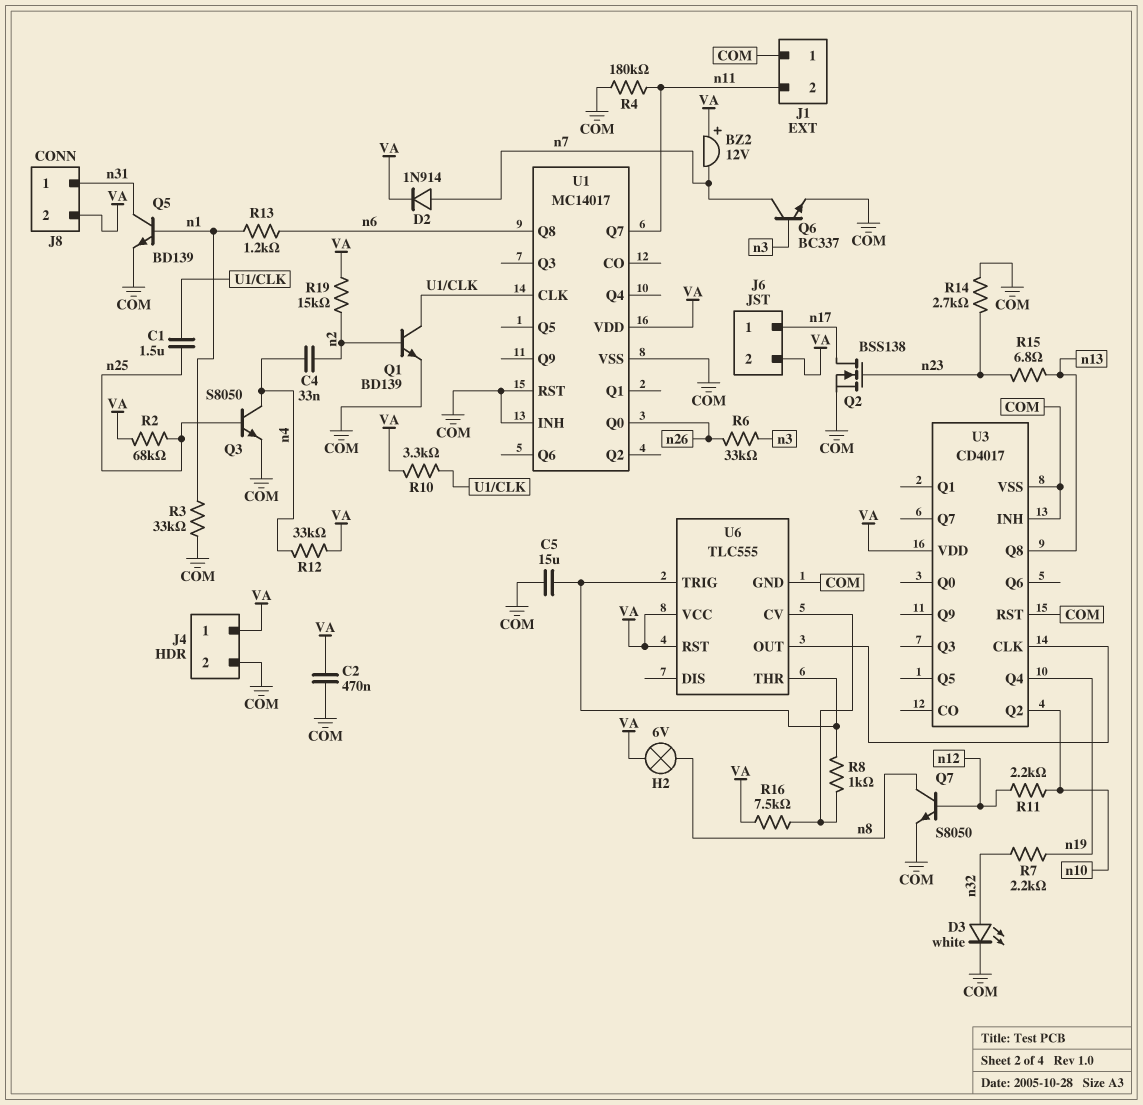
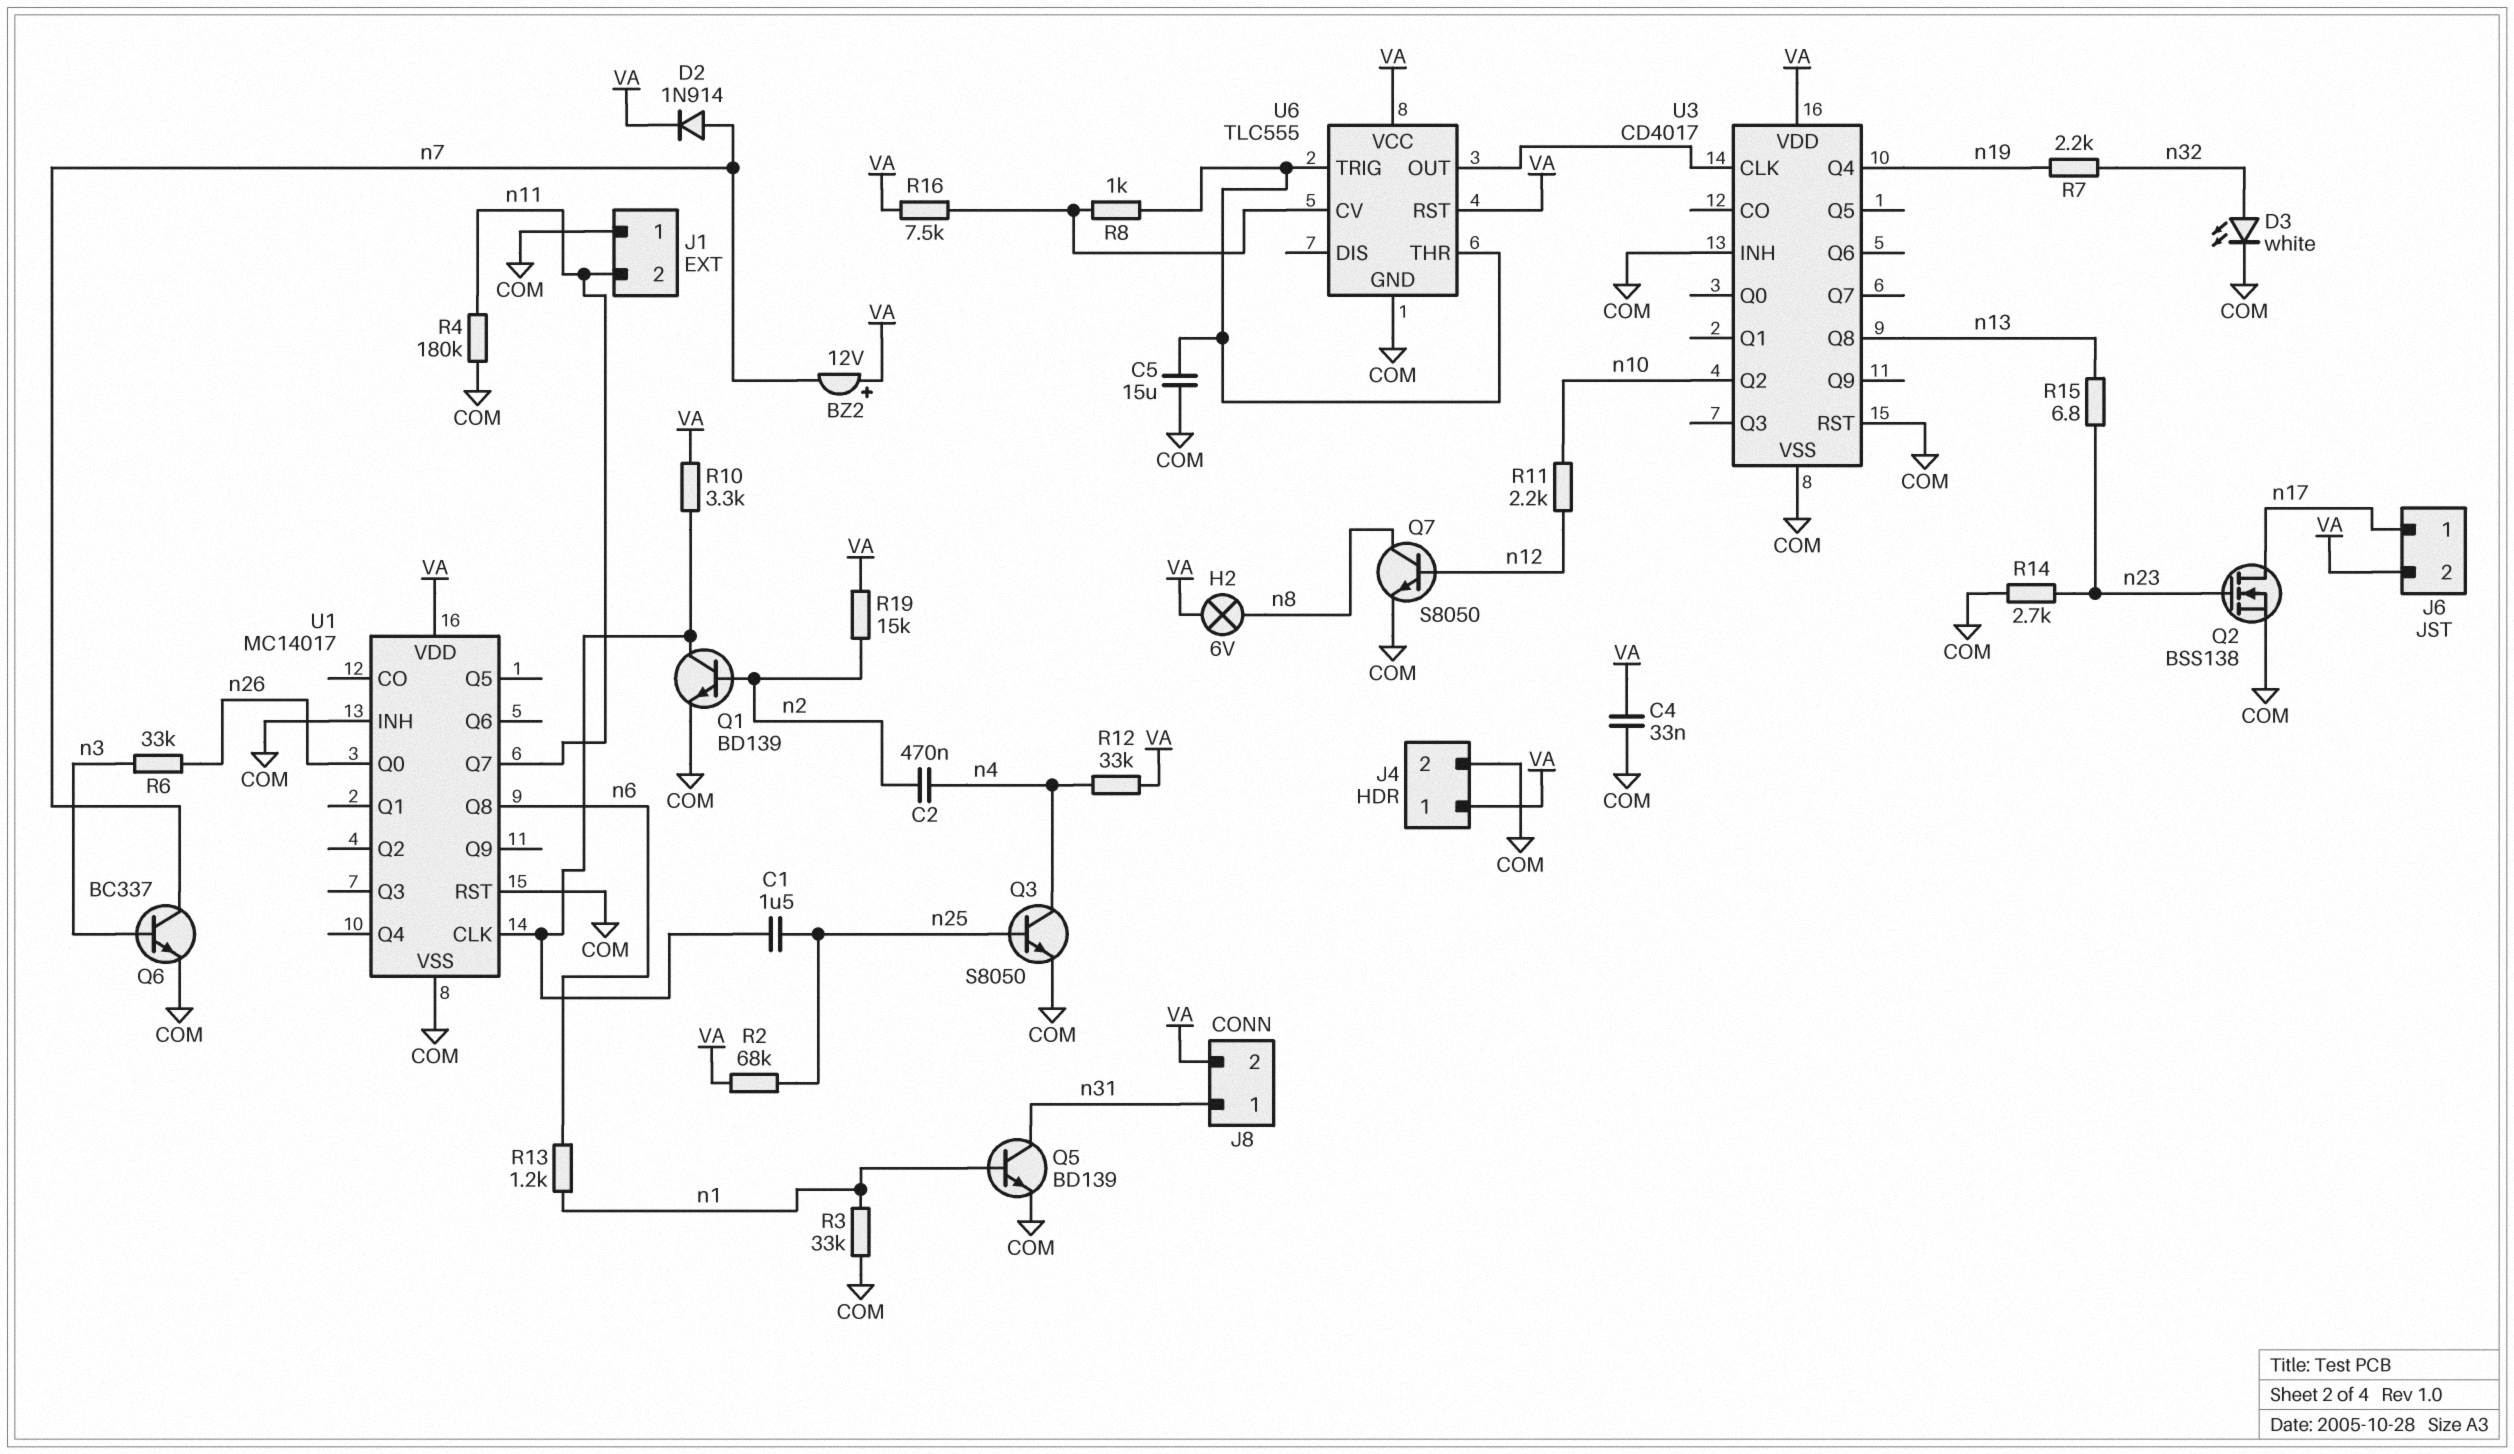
C2: 470nF (COM, VA) -> 470nF (n2, n4)
C4: 33nF (n2, n4) -> 33nF (COM, VA)

